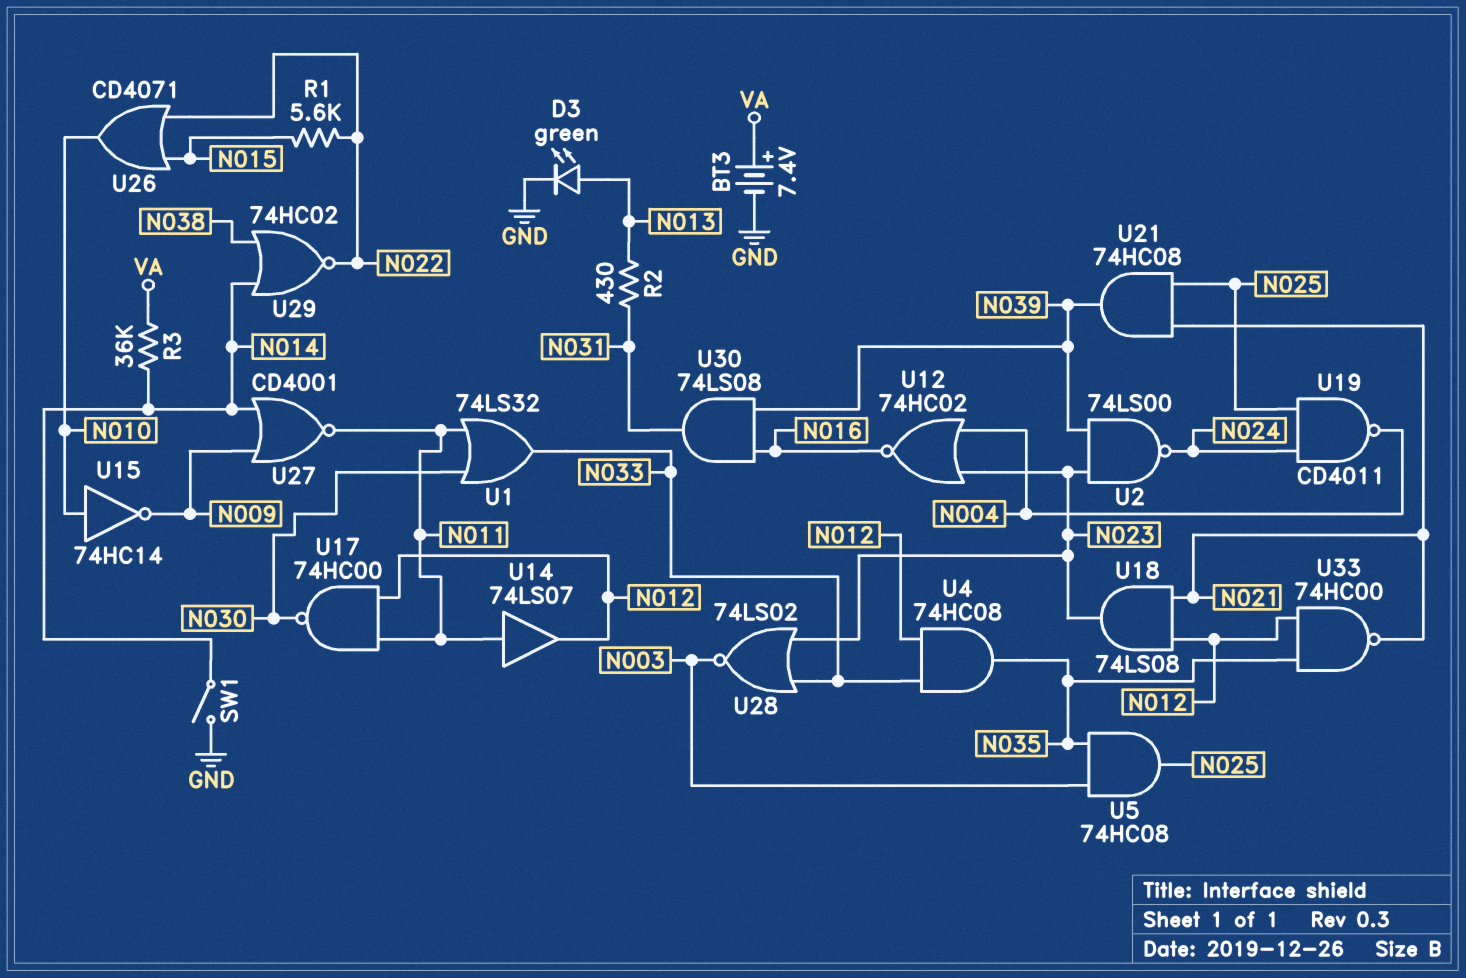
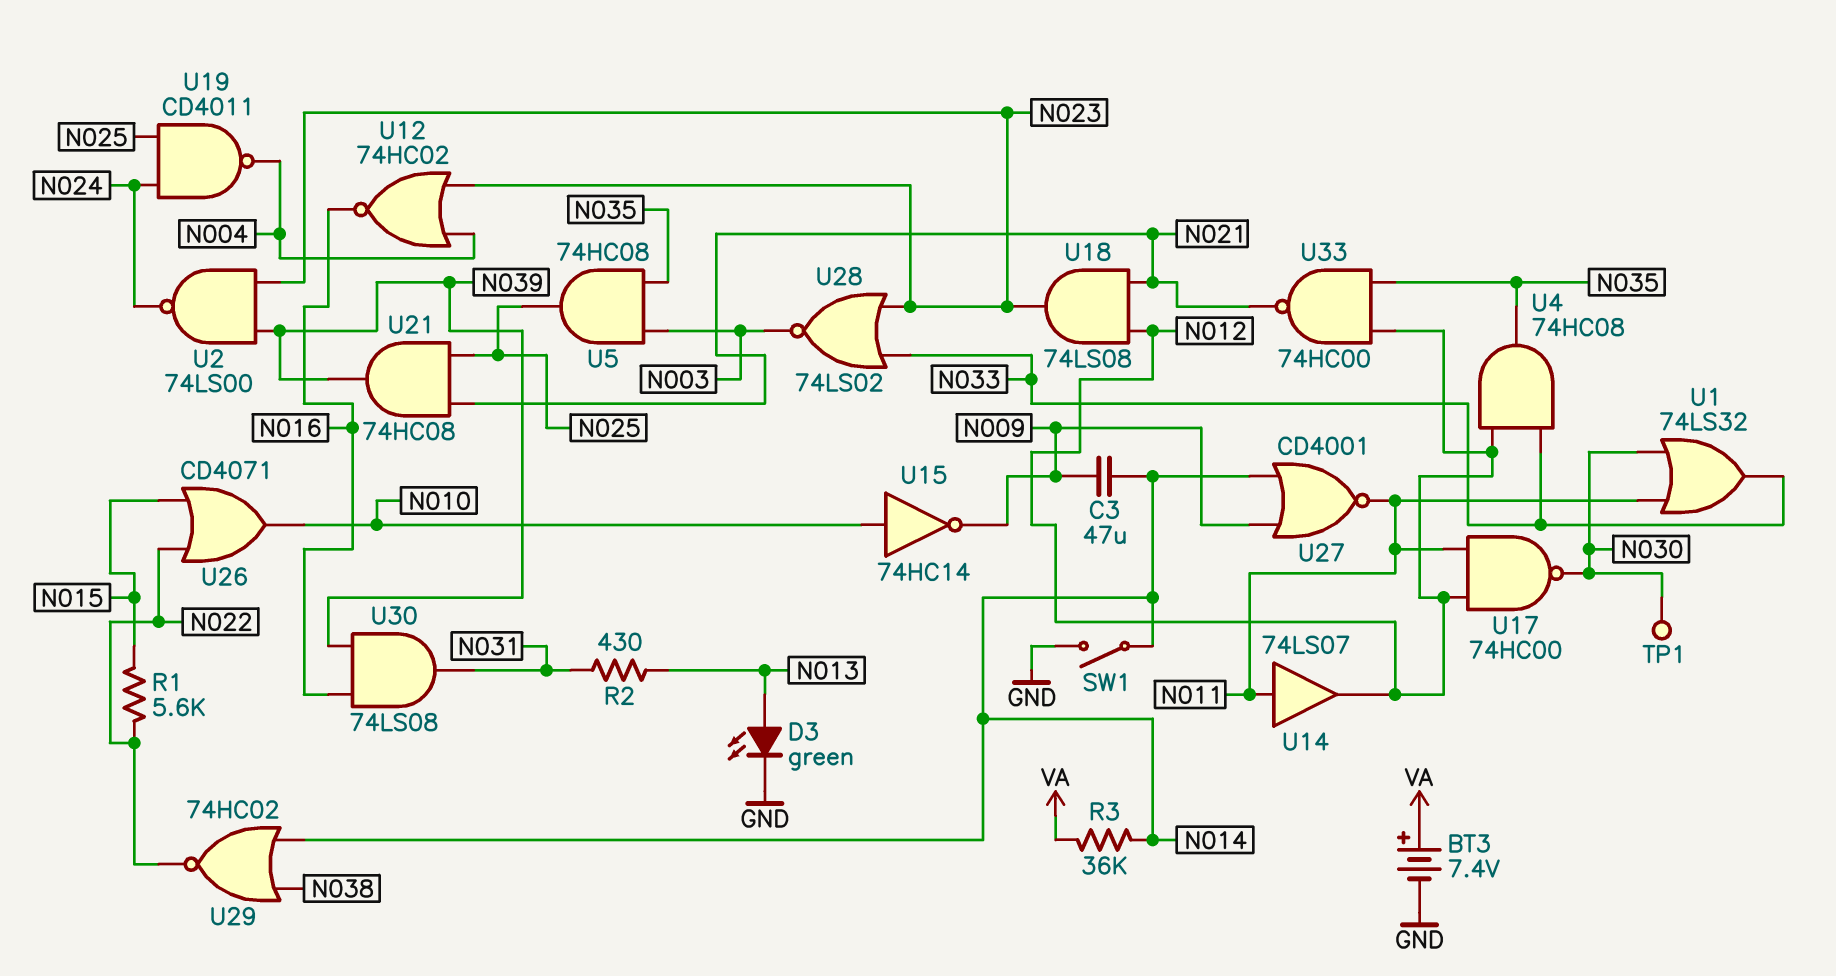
C3: none -> 47uF (N009, N014)
TP1: none -> test point (N030)

